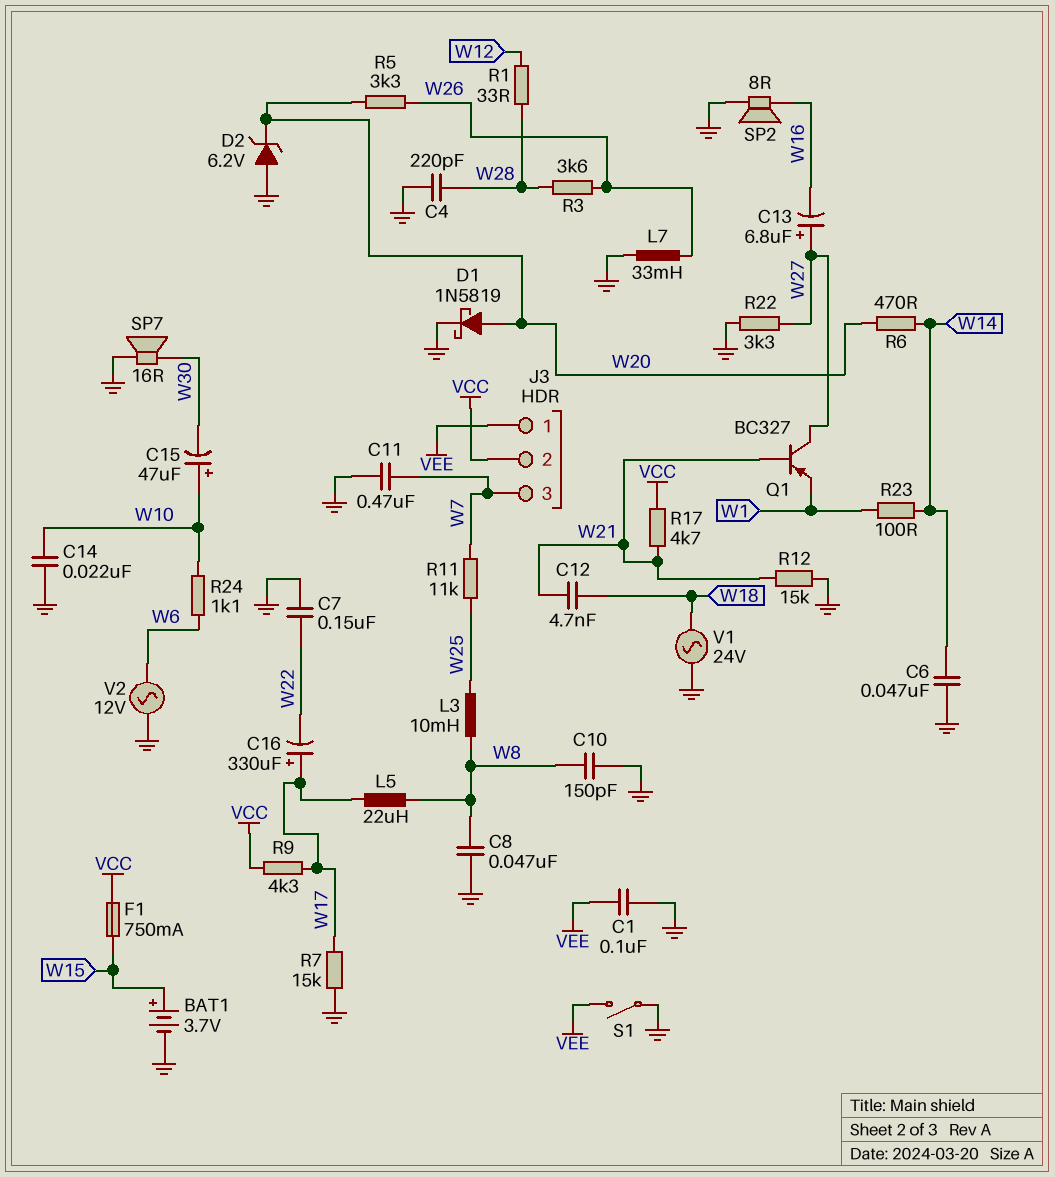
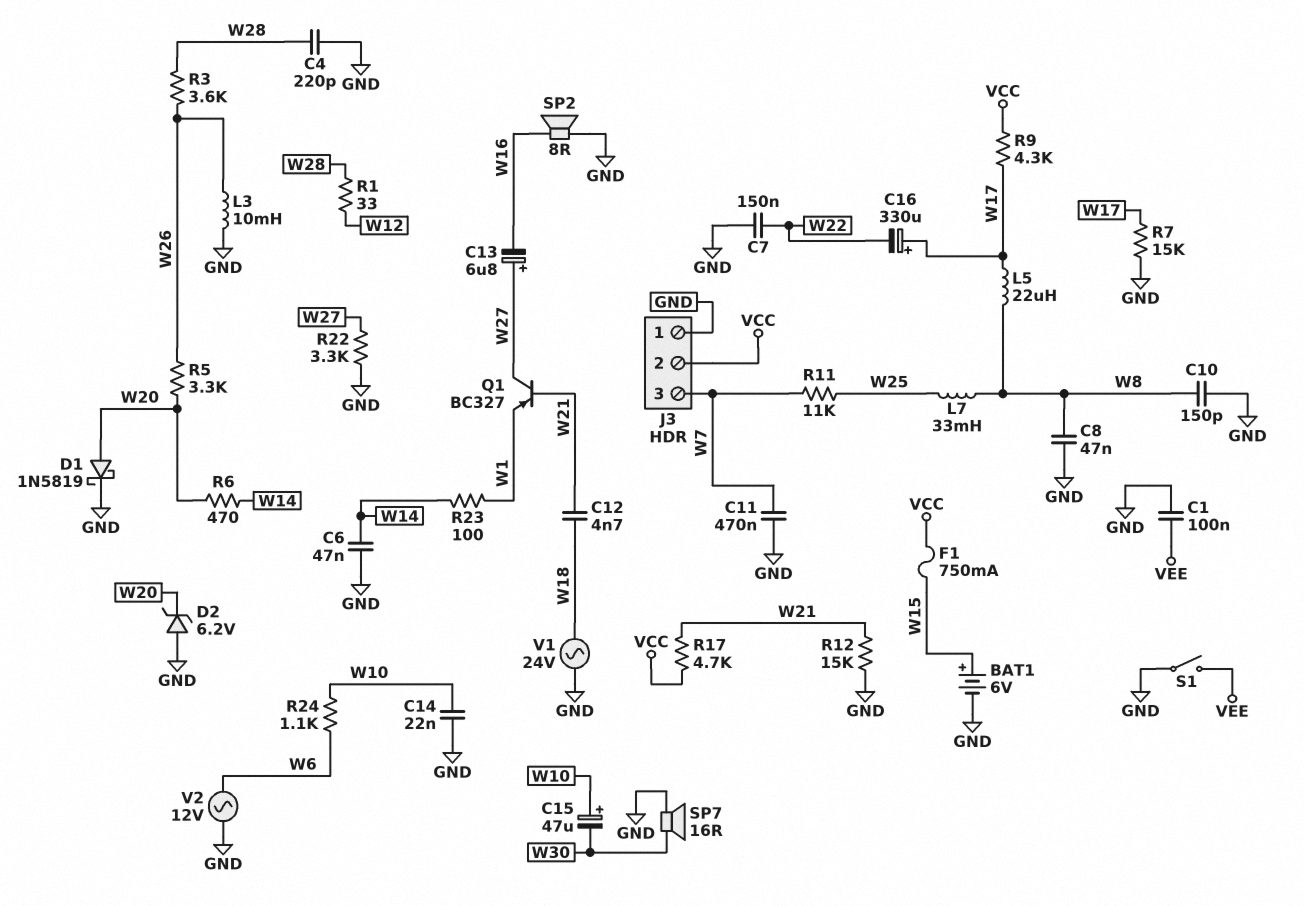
BAT1: 3.7V (plus W15, minus GND) -> 6V (plus W15, minus GND)
J3 pin 1: VEE -> GND
L3: 10mH (W8, W25) -> 10mH (GND, W26)
L7: 33mH (GND, W26) -> 33mH (W8, W25)

